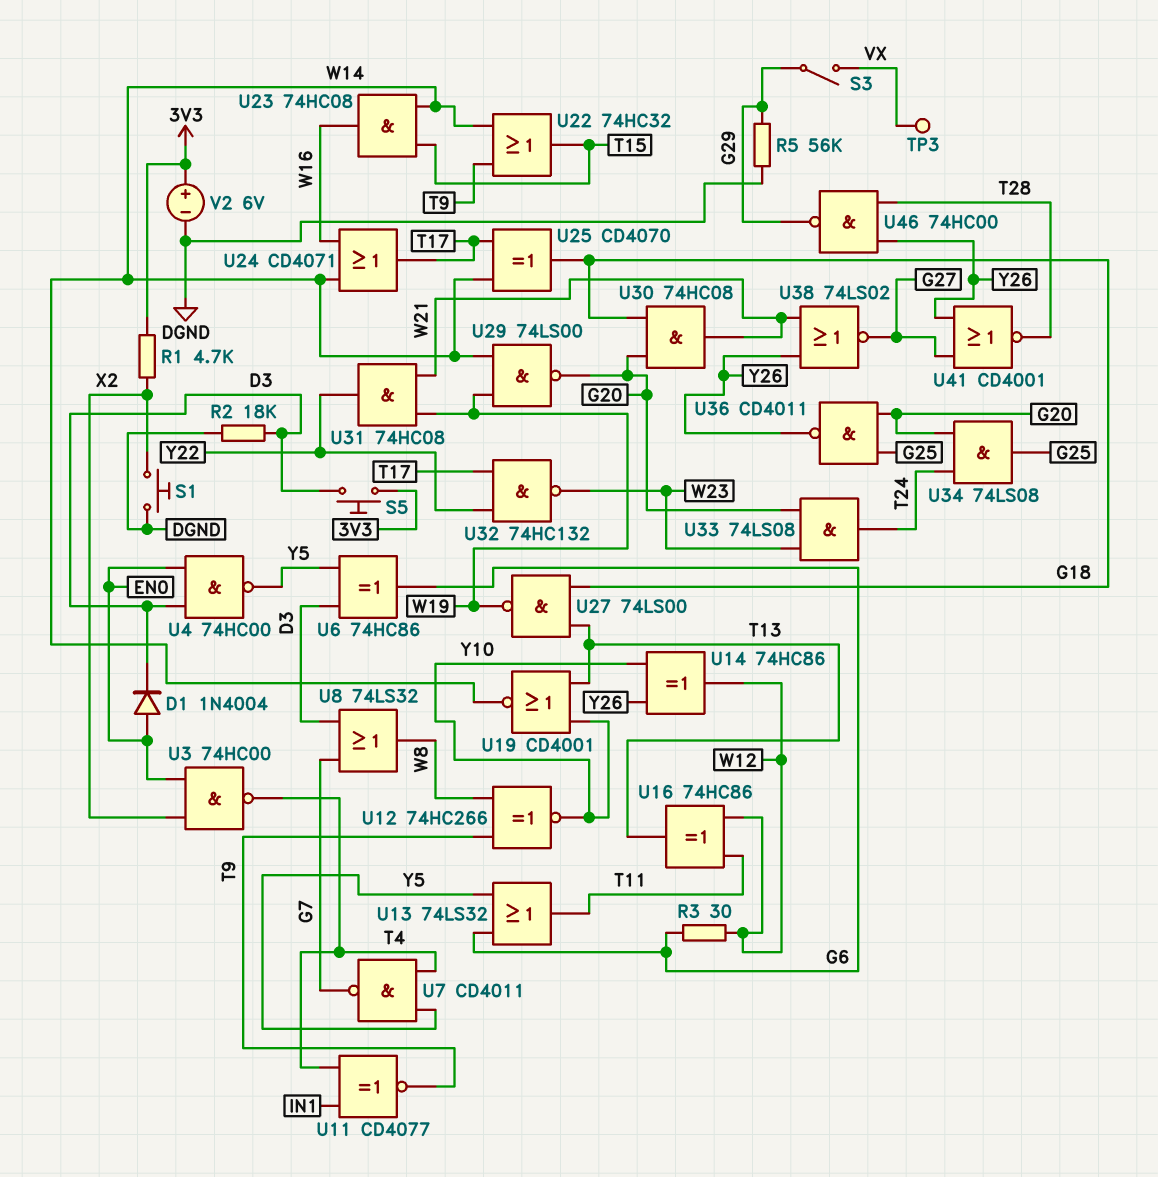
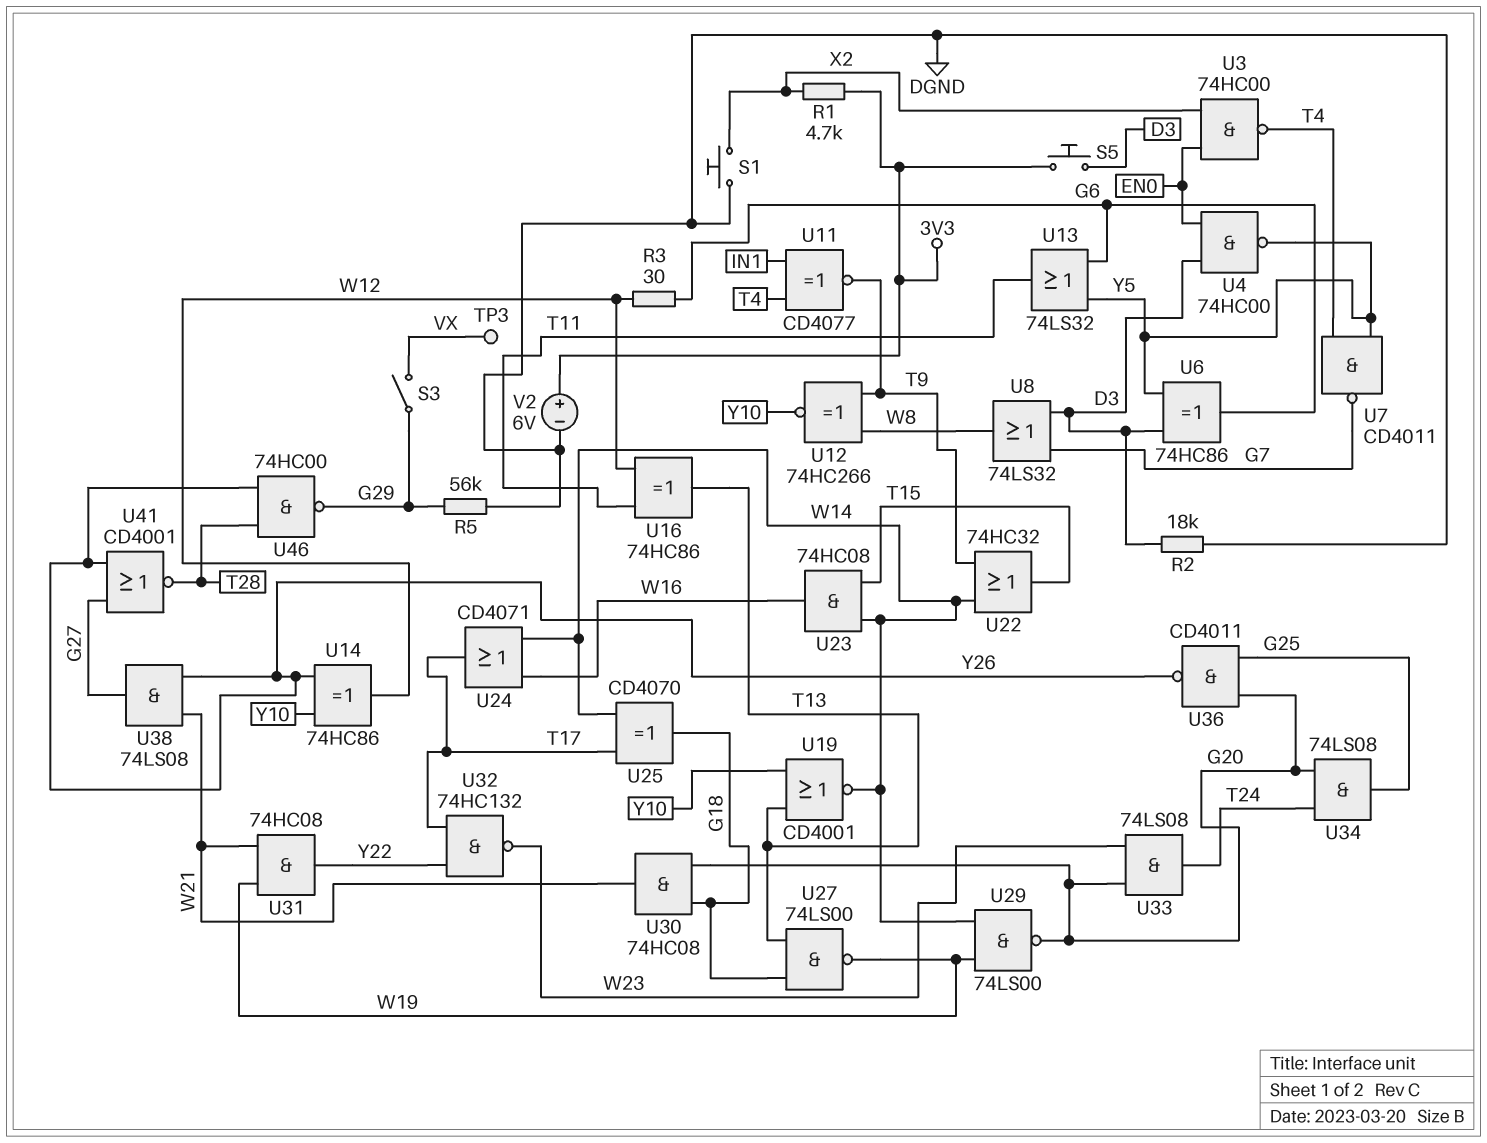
D1: diode 1N4004 (A EN0, K D3) -> none
U38: NOR 74LS02 (in W21, in Y26, out G27) -> AND 74LS08 (in W21, in Y26, out G27)

